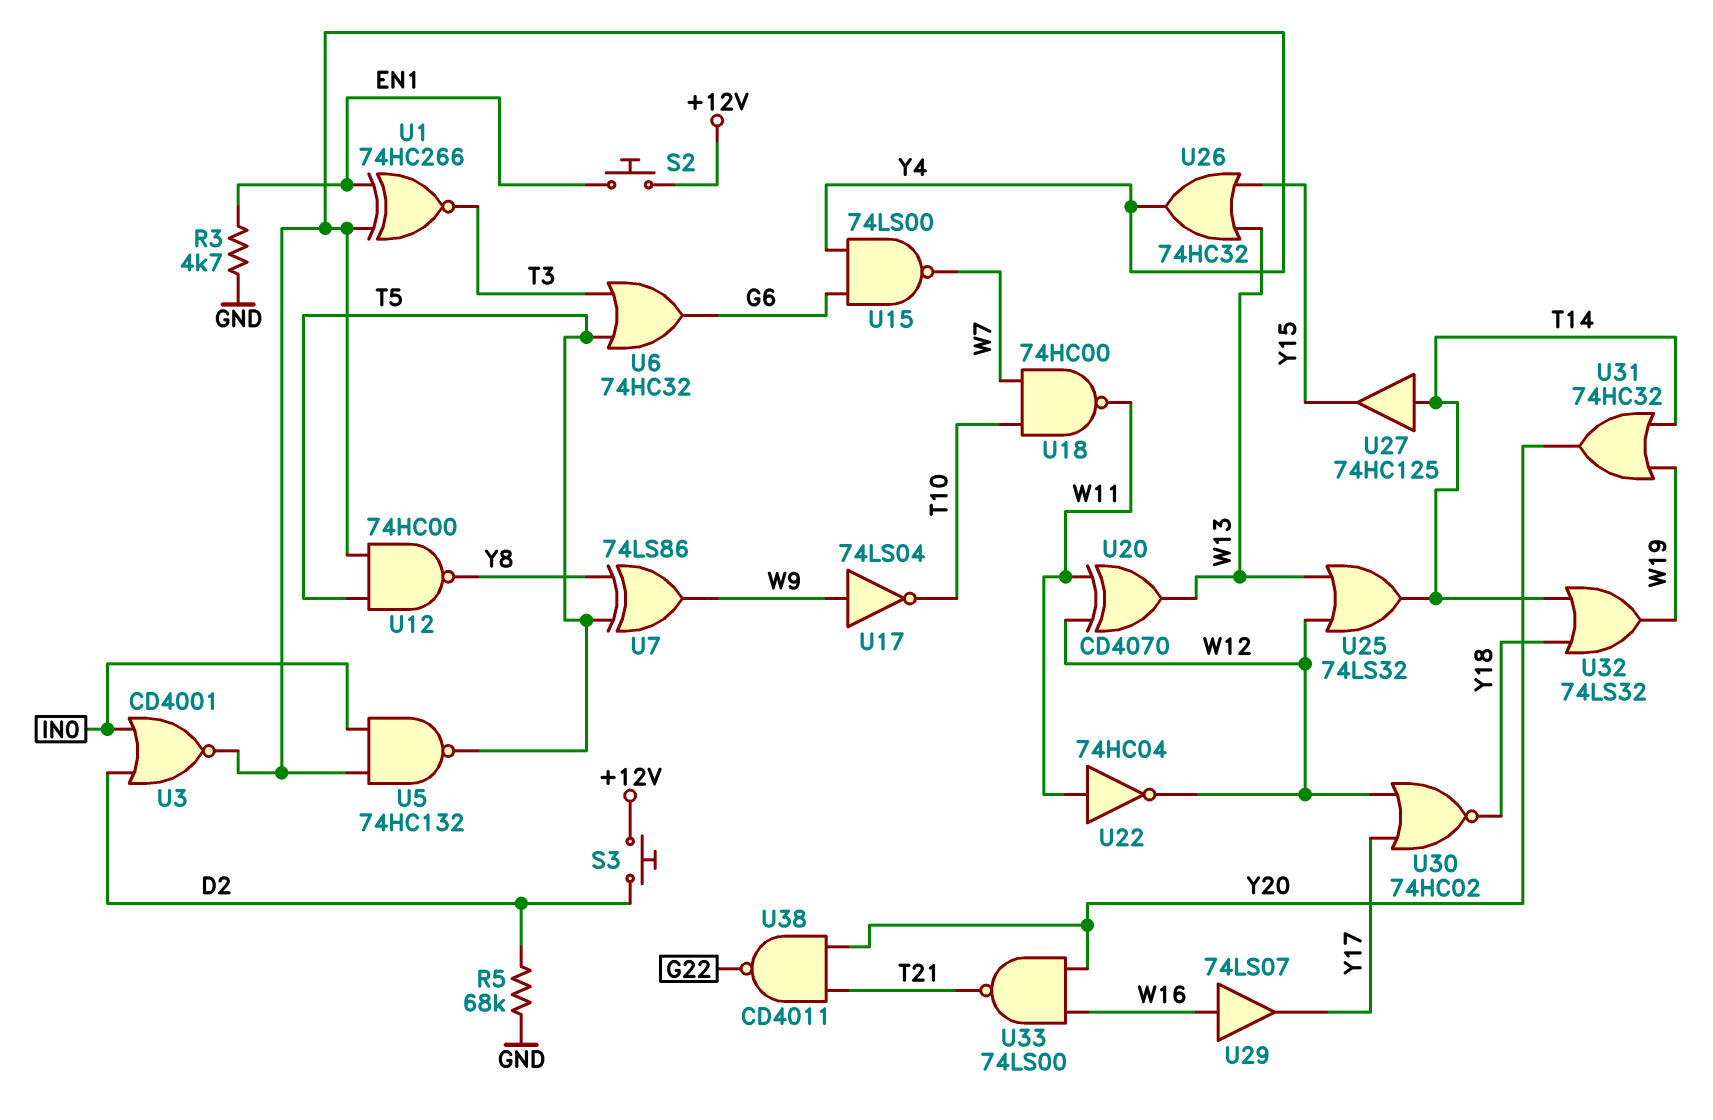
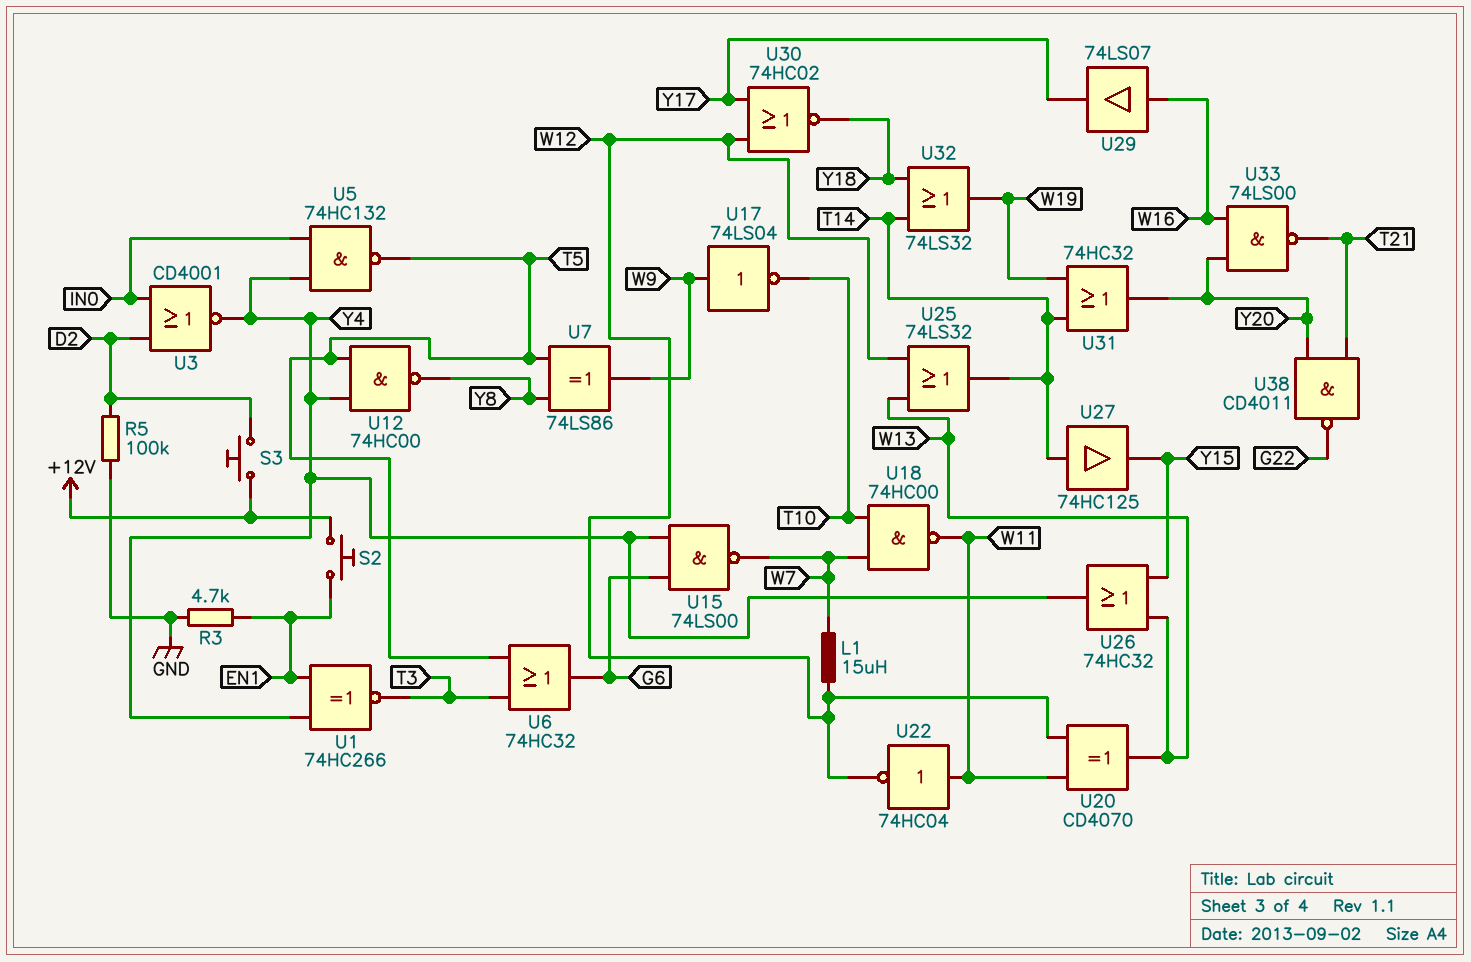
L1: none -> 15uH (W7, W12)
R5: 68k (D2, GND) -> 100k (D2, GND)

